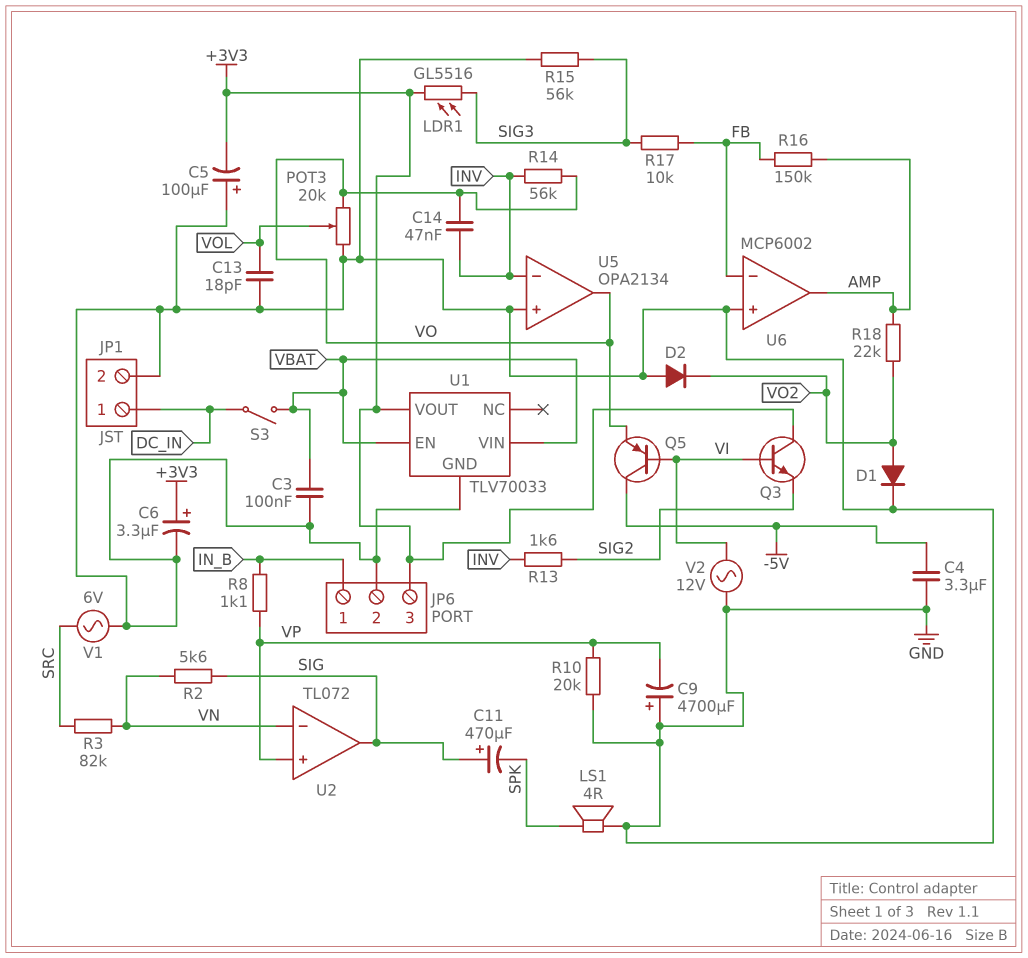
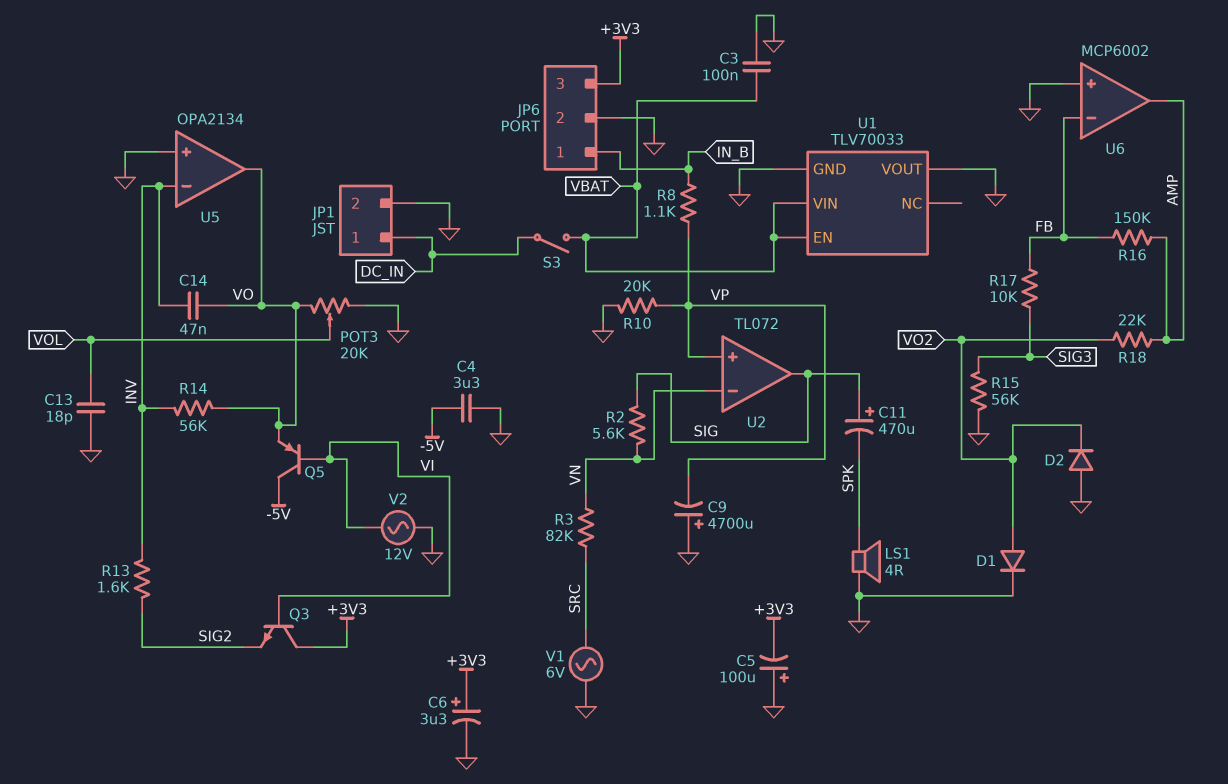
LDR1: GL5516 (+3V3, SIG3) -> none
U1 pin VOUT: +3V3 -> GND

